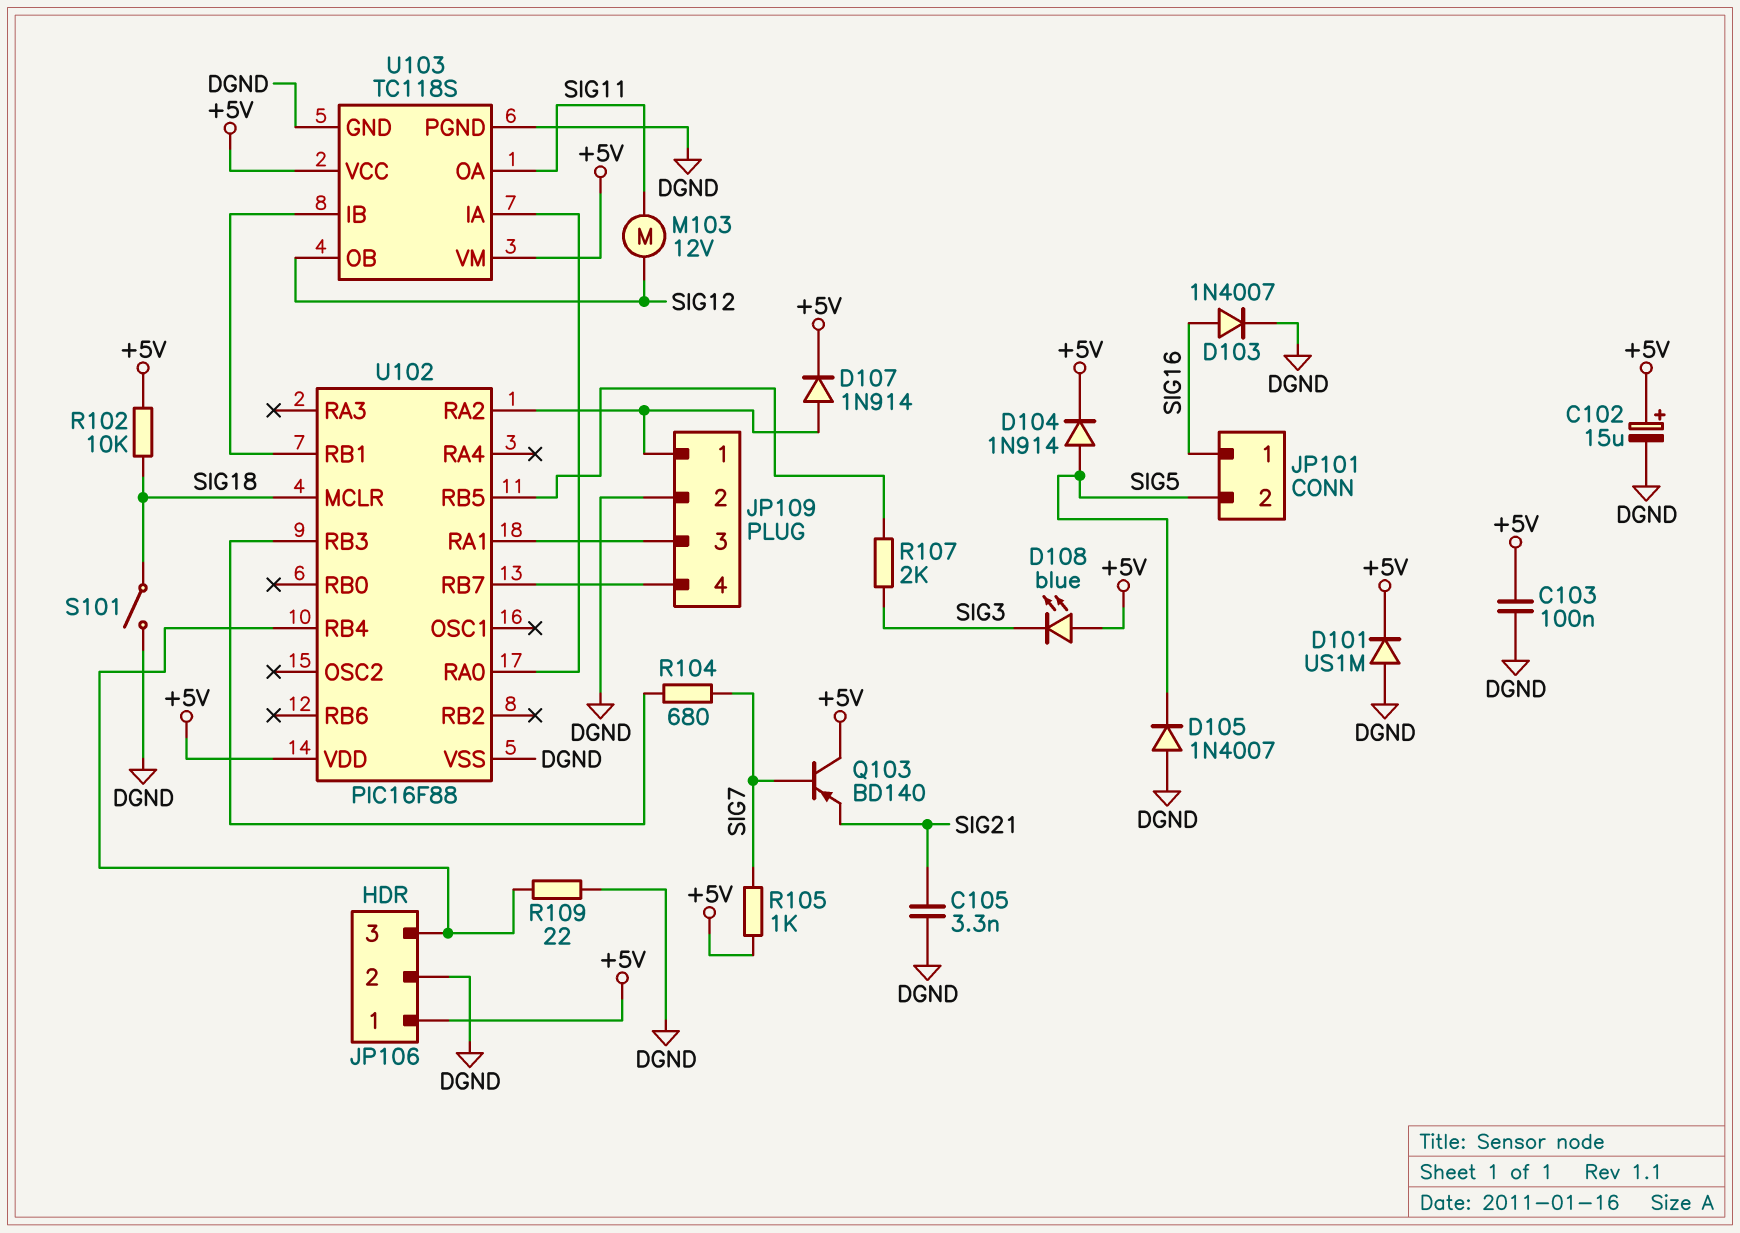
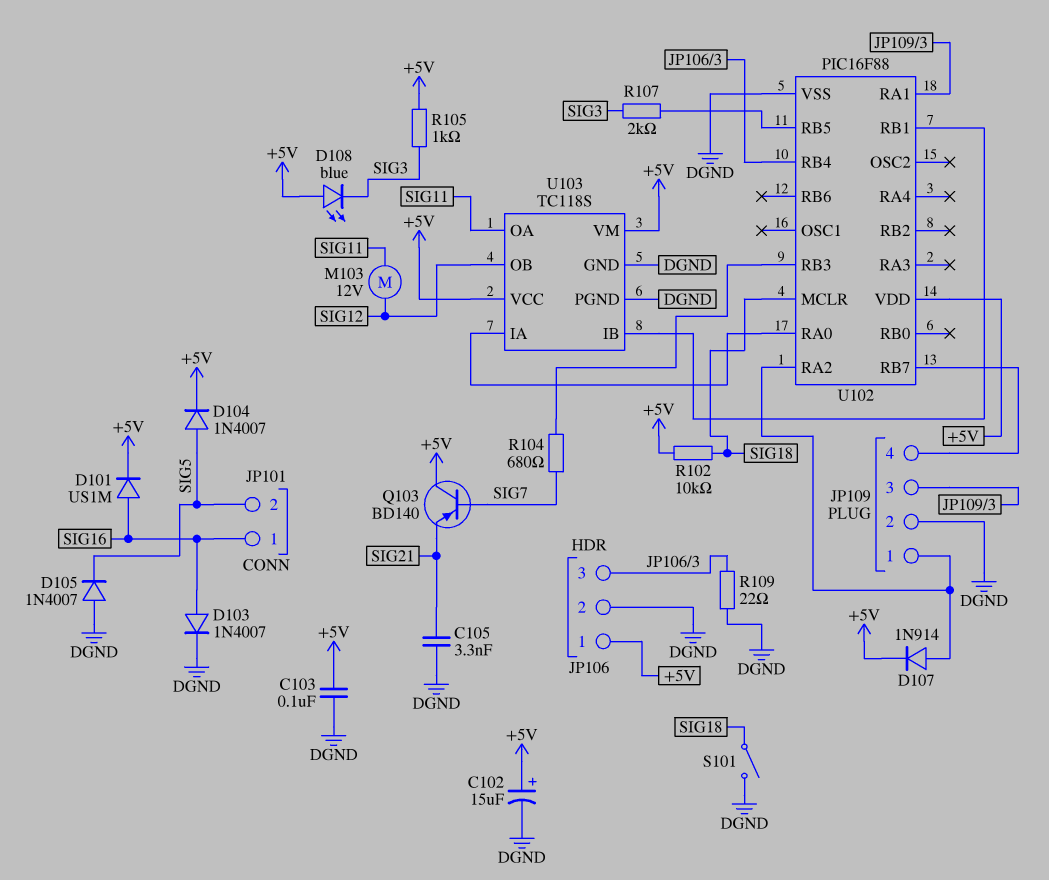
D101: diode US1M (A DGND, K +5V) -> diode US1M (A SIG16, K +5V)
D104: diode 1N914 (A SIG5, K +5V) -> diode 1N4007 (A SIG5, K +5V)
R105: 1k (+5V, SIG7) -> 1k (+5V, SIG3)

